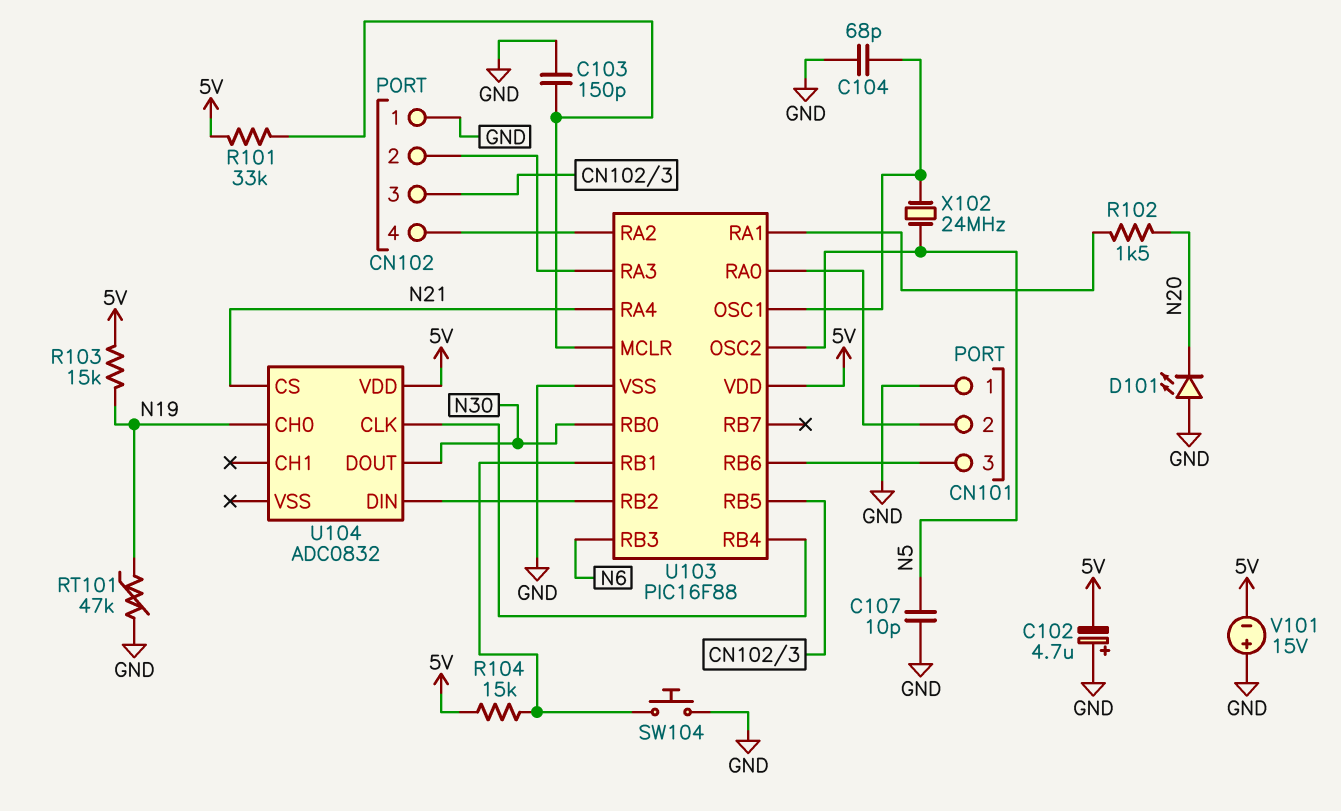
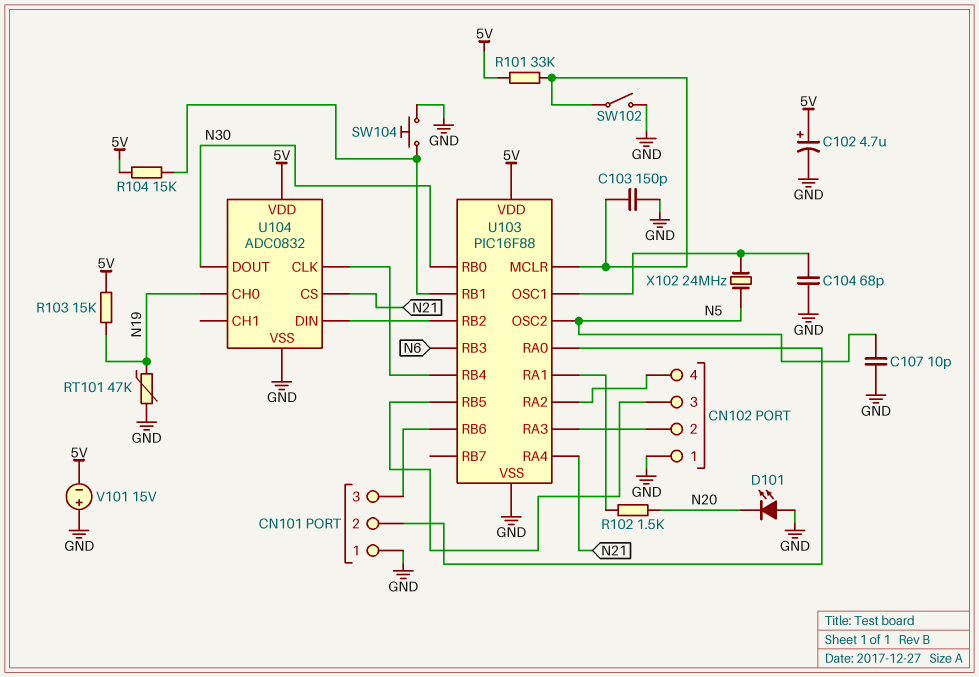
C102: 4.7uF (plus GND, minus 5V) -> 4.7uF (plus 5V, minus GND)
SW102: none -> switch (GND, U103/MCLR)
U104 pin VSS: none -> GND

